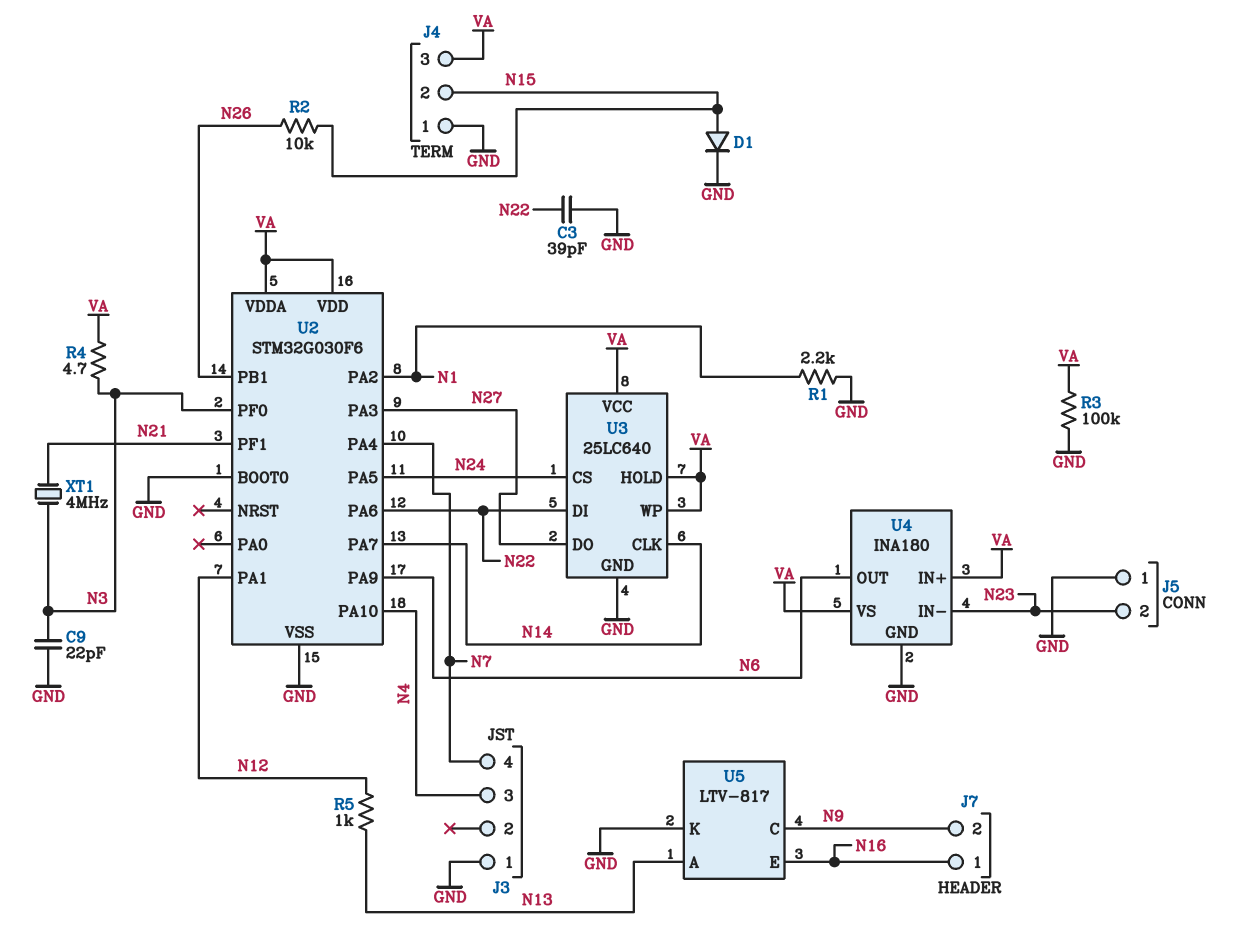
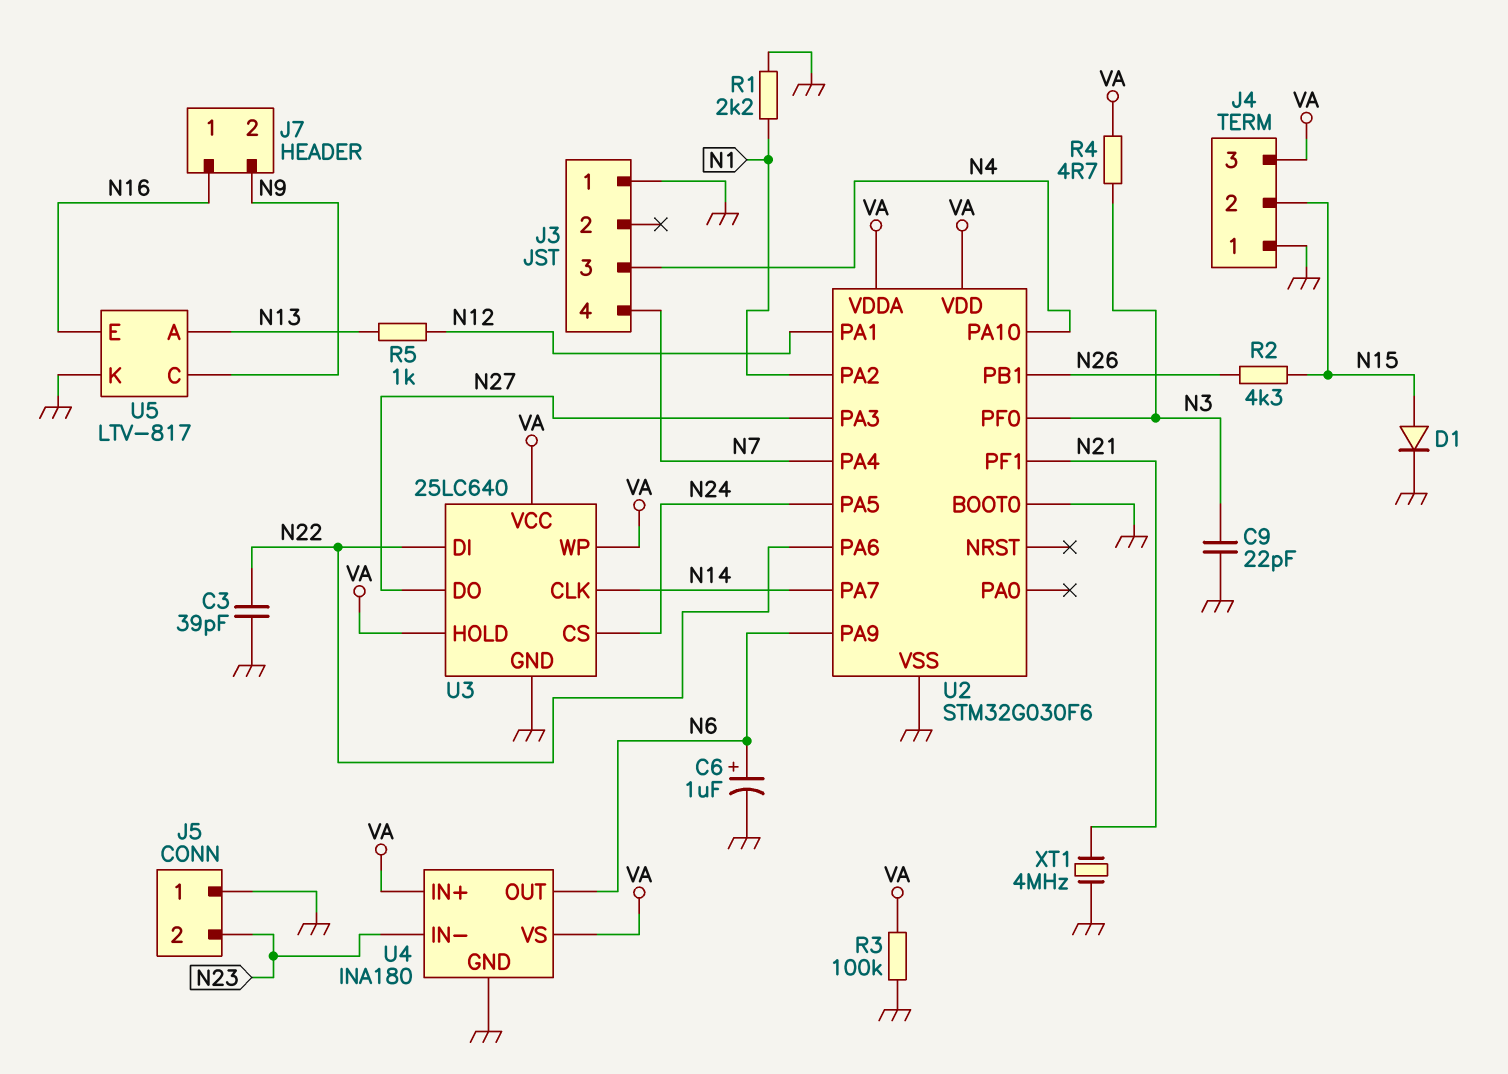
C6: none -> 1uF (plus N6, minus GND)
R2: 10k (N15, N26) -> 4.3k (N15, N26)
XT1: 4MHz (N3, N21) -> 4MHz (GND, N21)

